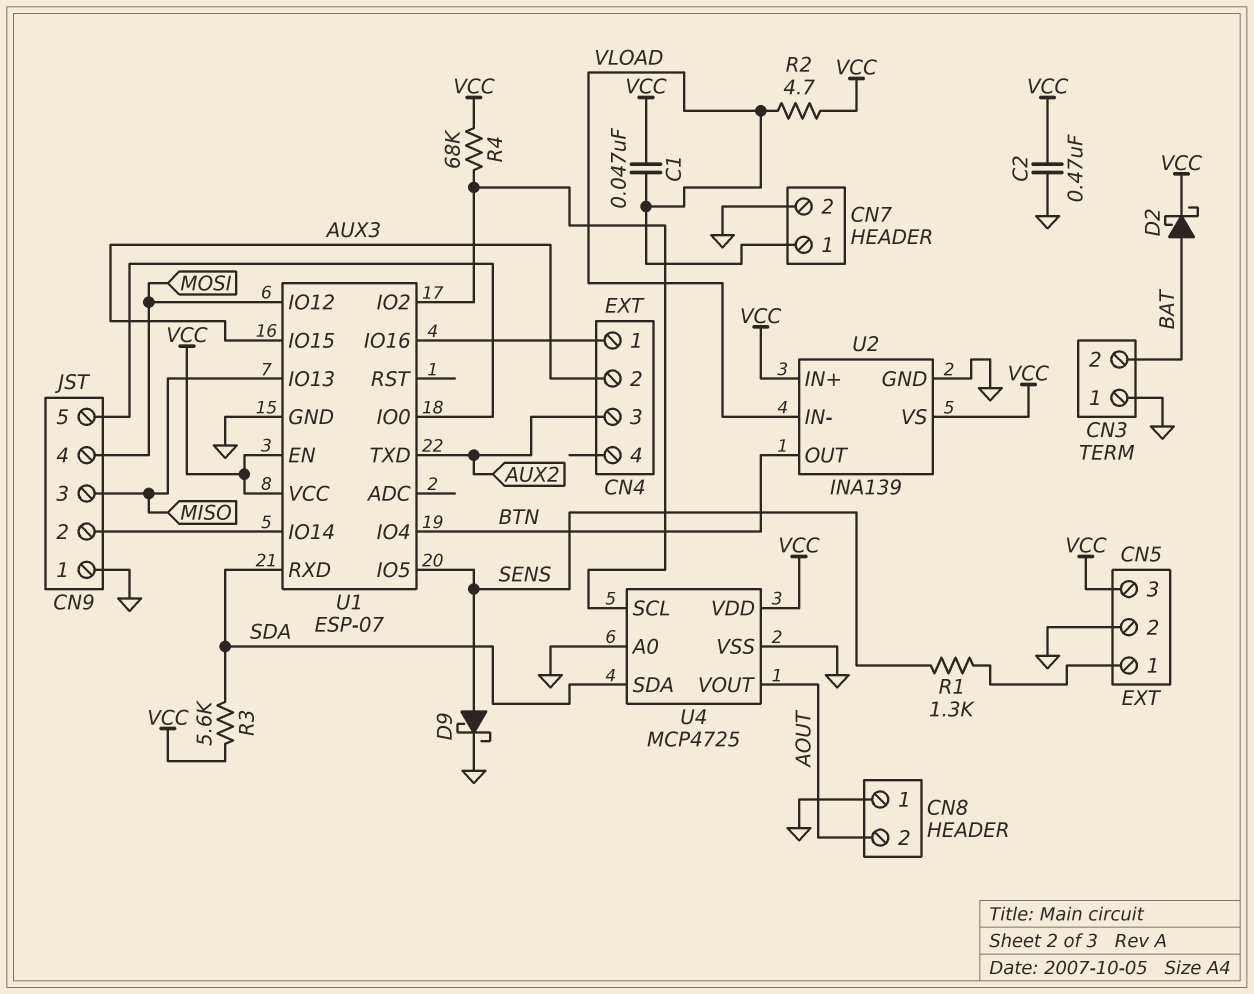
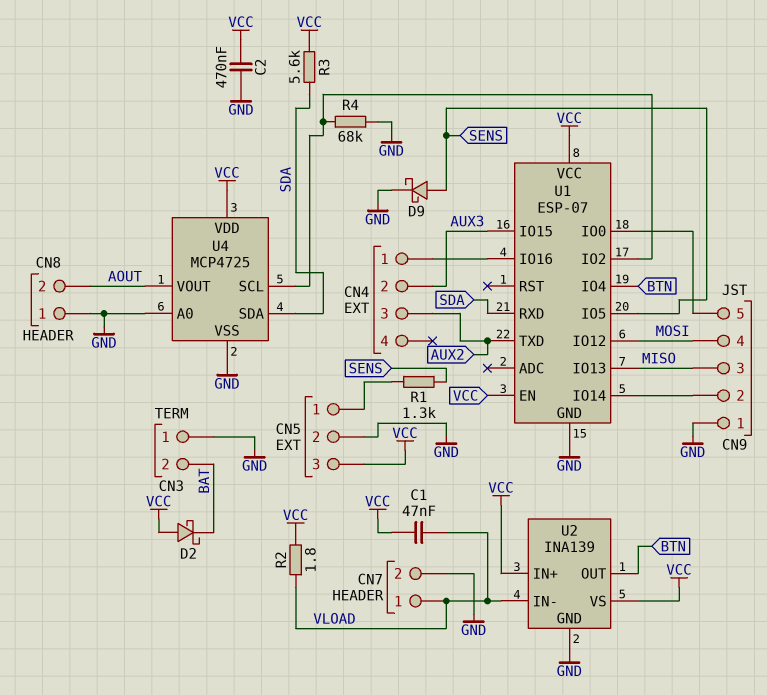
D2: schottky (A BAT, K VCC) -> schottky (A VCC, K BAT)
R2: 4.7 (VCC, VLOAD) -> 1.8 (VCC, VLOAD)
R4: 68k (U1/IO2, VCC) -> 68k (GND, U1/IO2)

